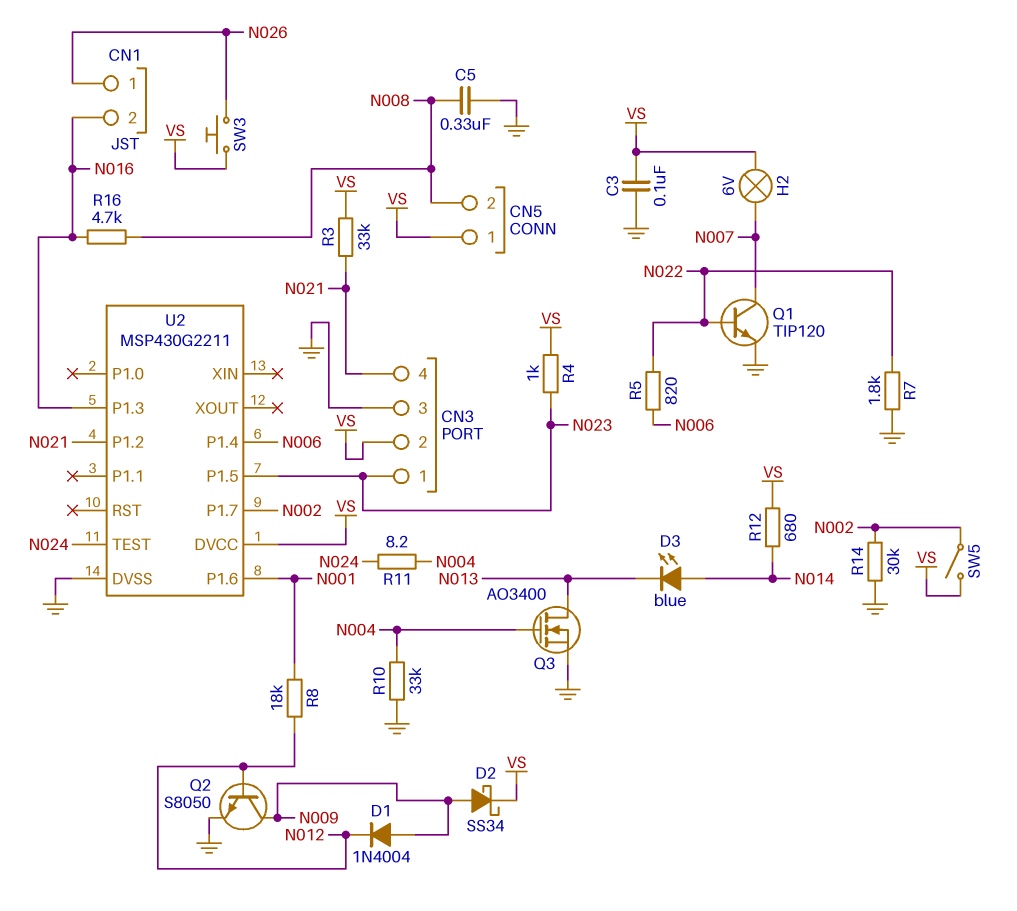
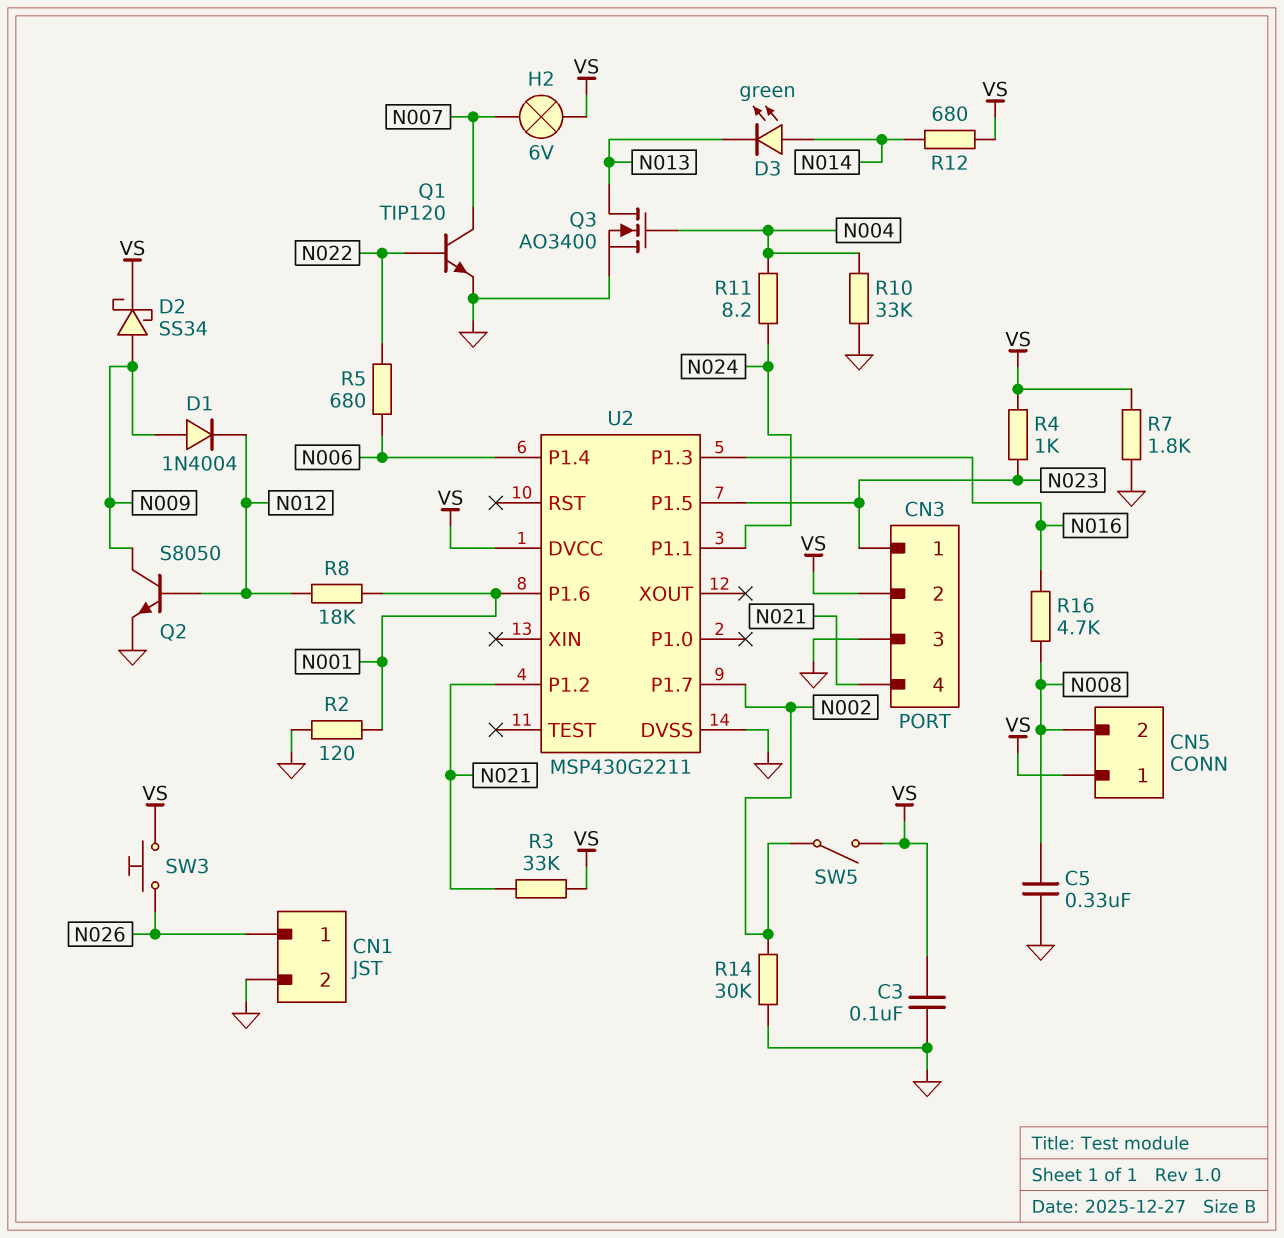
CN1 pin 2: N016 -> GND
D3: LED blue (A N014, K N013) -> LED green (A N014, K N013)
R2: none -> 120 (GND, N001)
R5: 820 (N006, N022) -> 680 (N006, N022)
R7: 1.8k (GND, N022) -> 1.8k (GND, VS)
U2 pin P1.1: none -> N024
U2 pin TEST: N024 -> none

